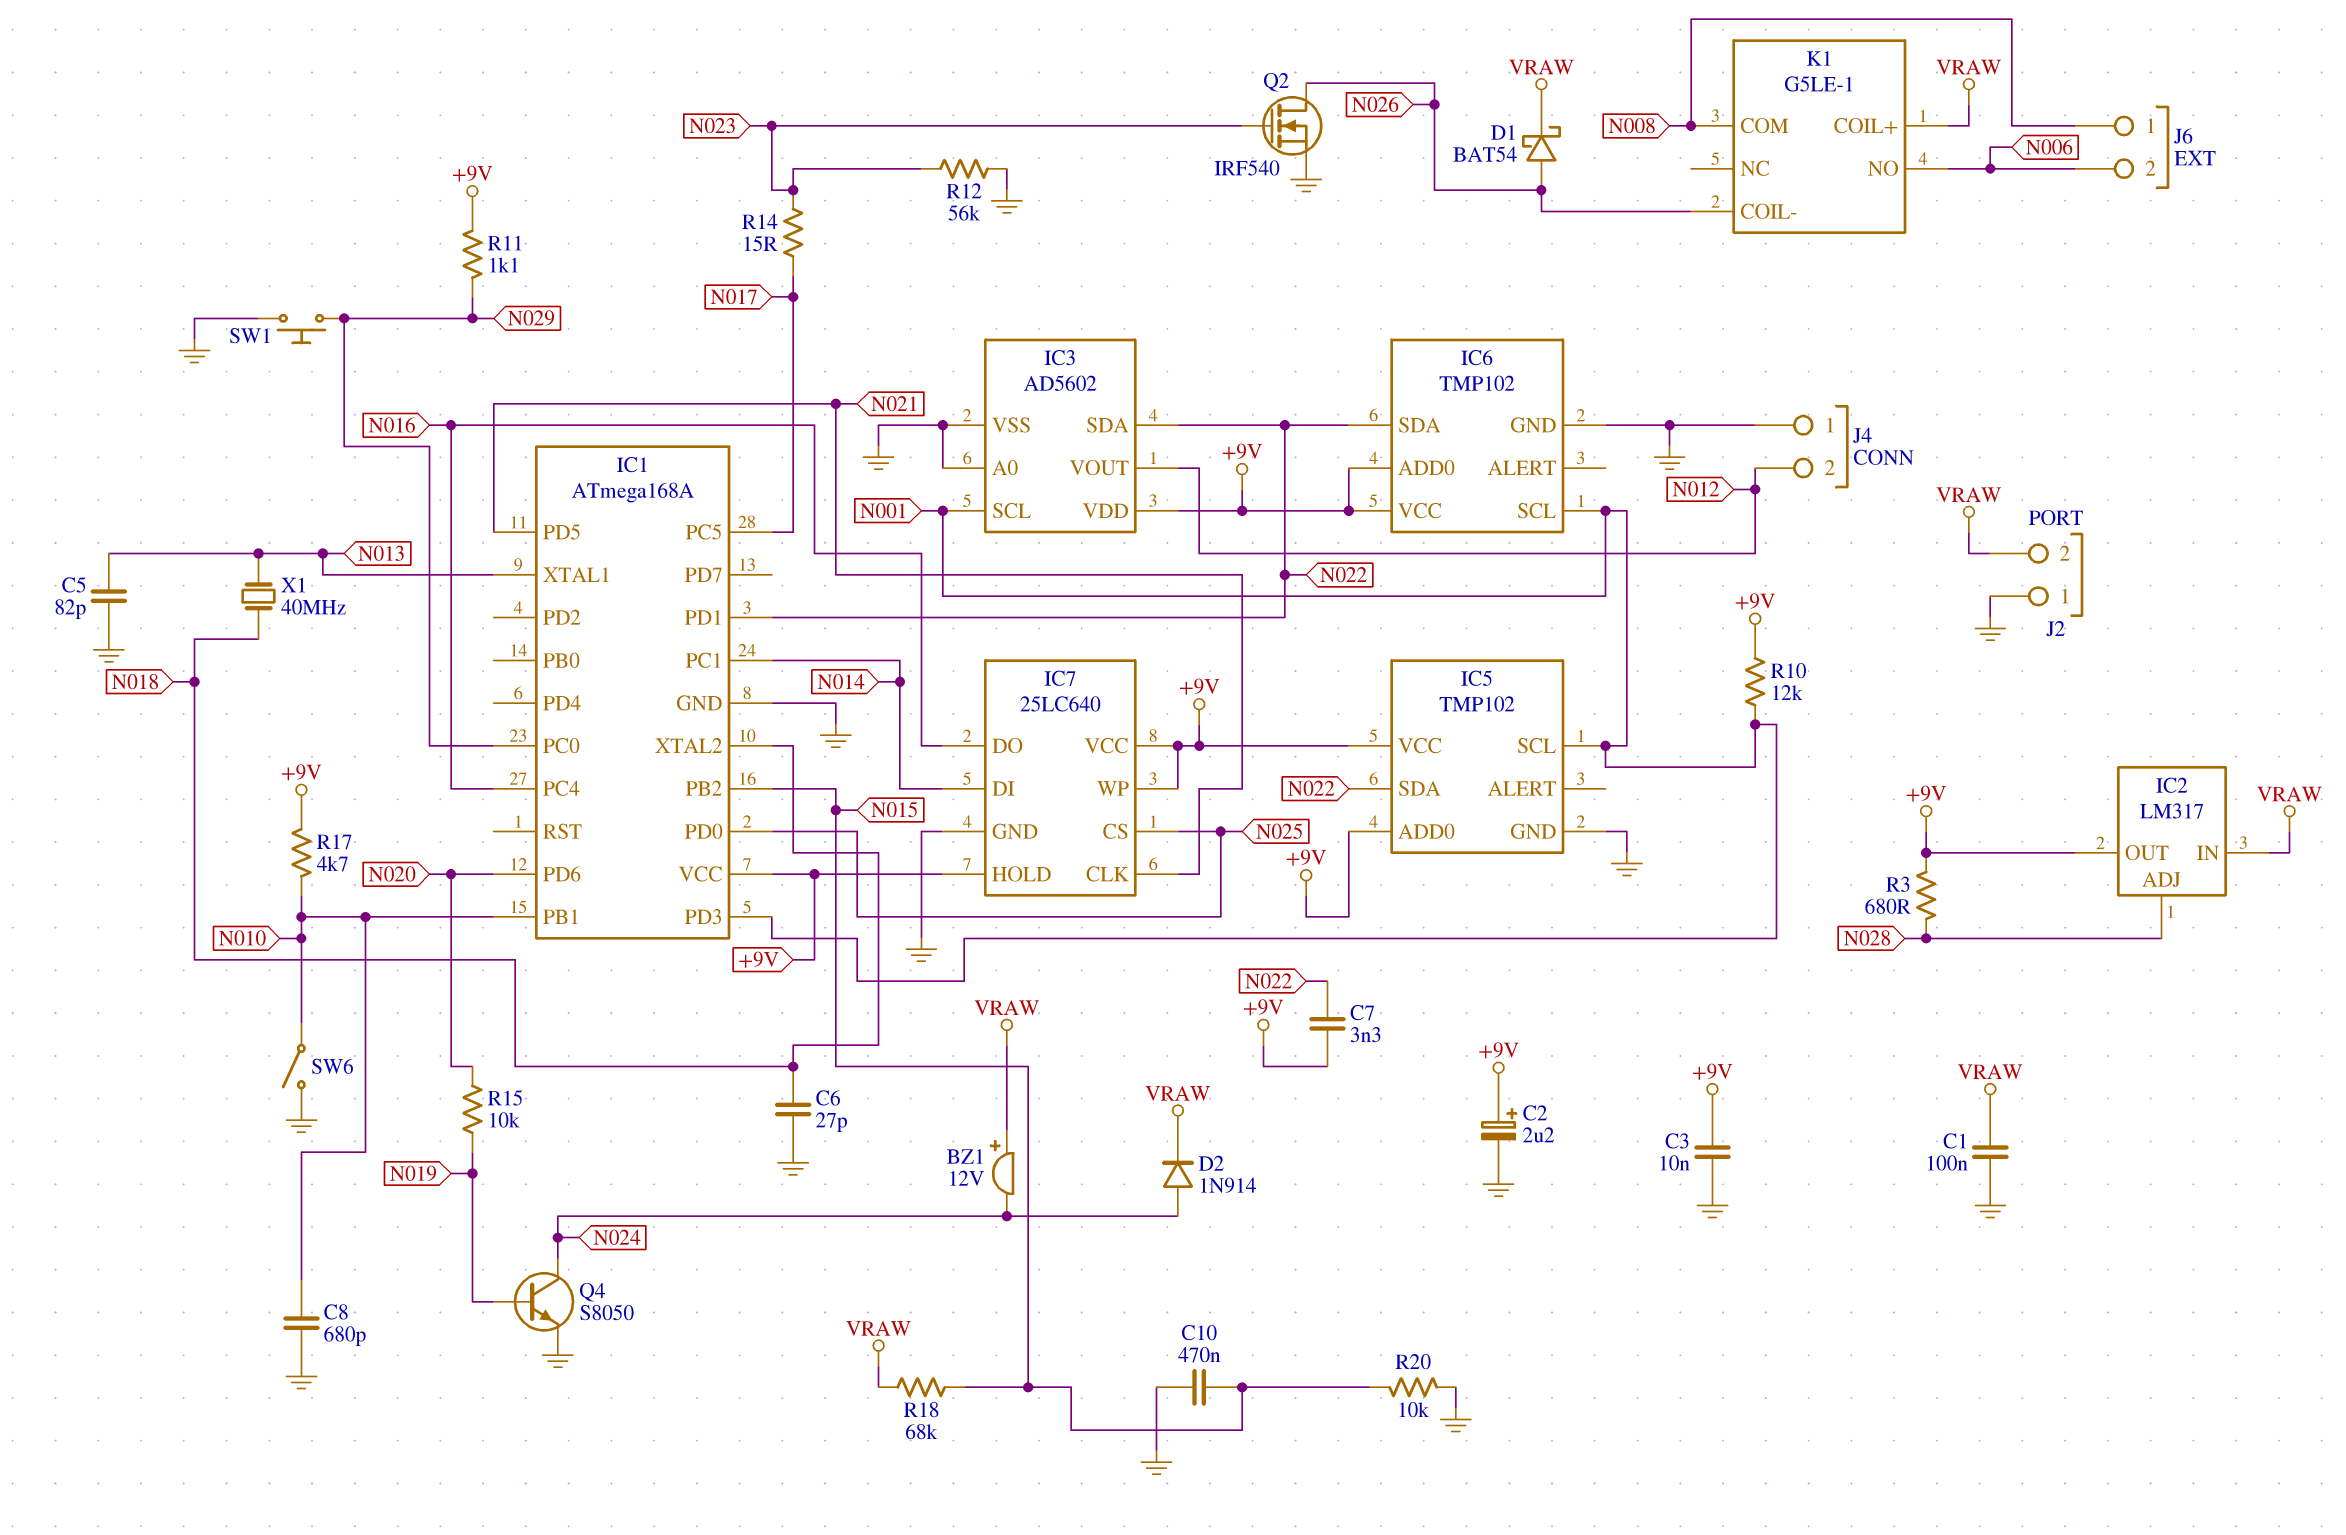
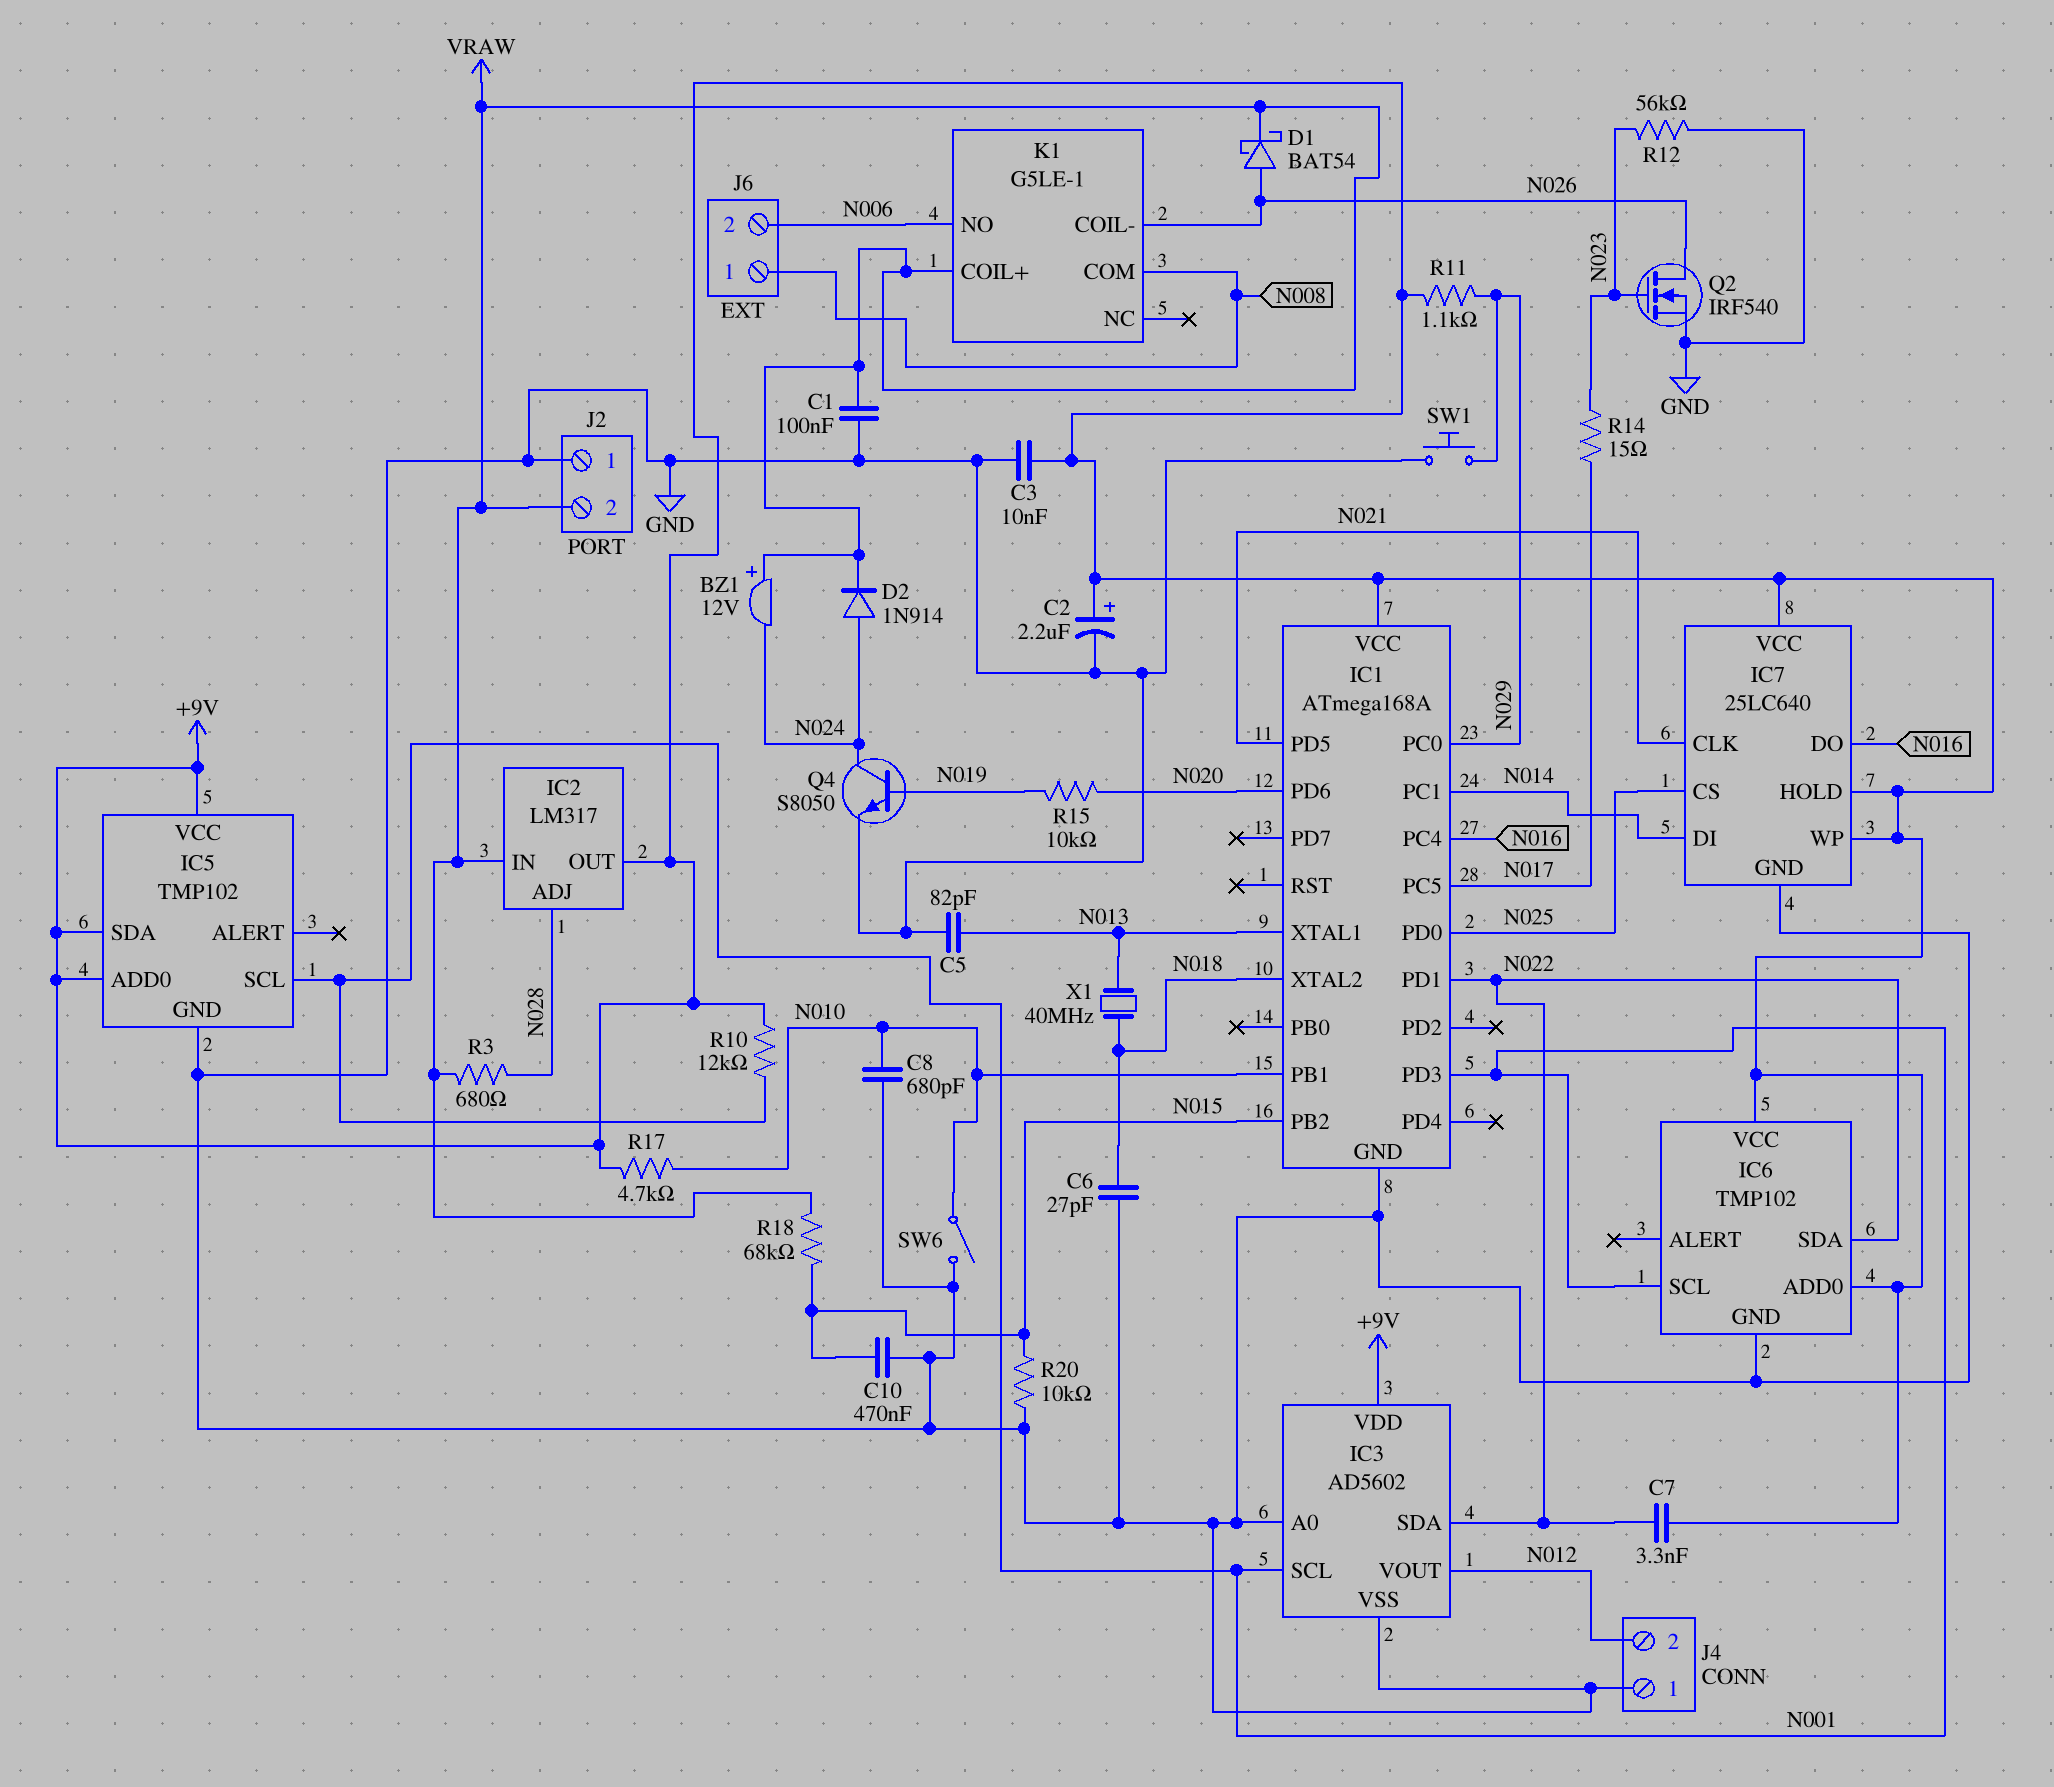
IC5 pin SDA: N022 -> +9V
R3: 680 (+9V, N028) -> 680 (N028, VRAW)

